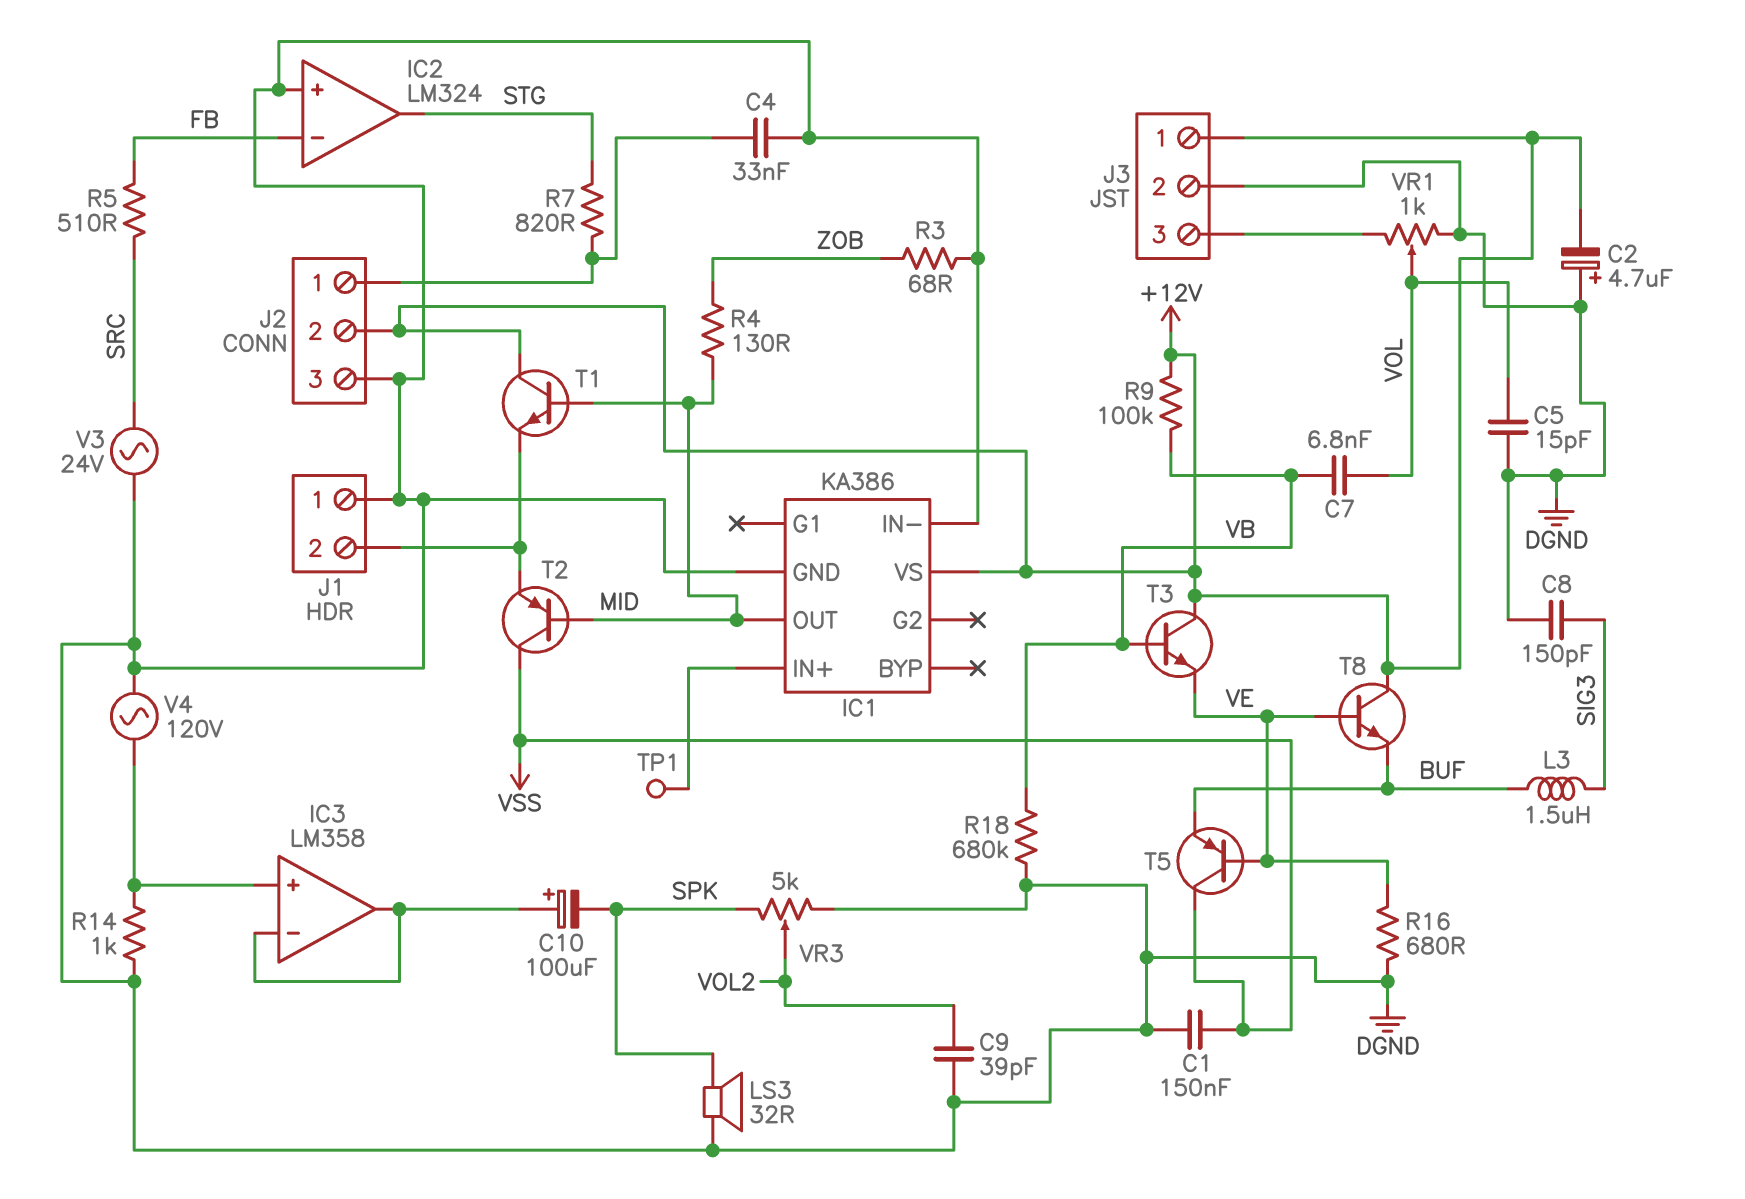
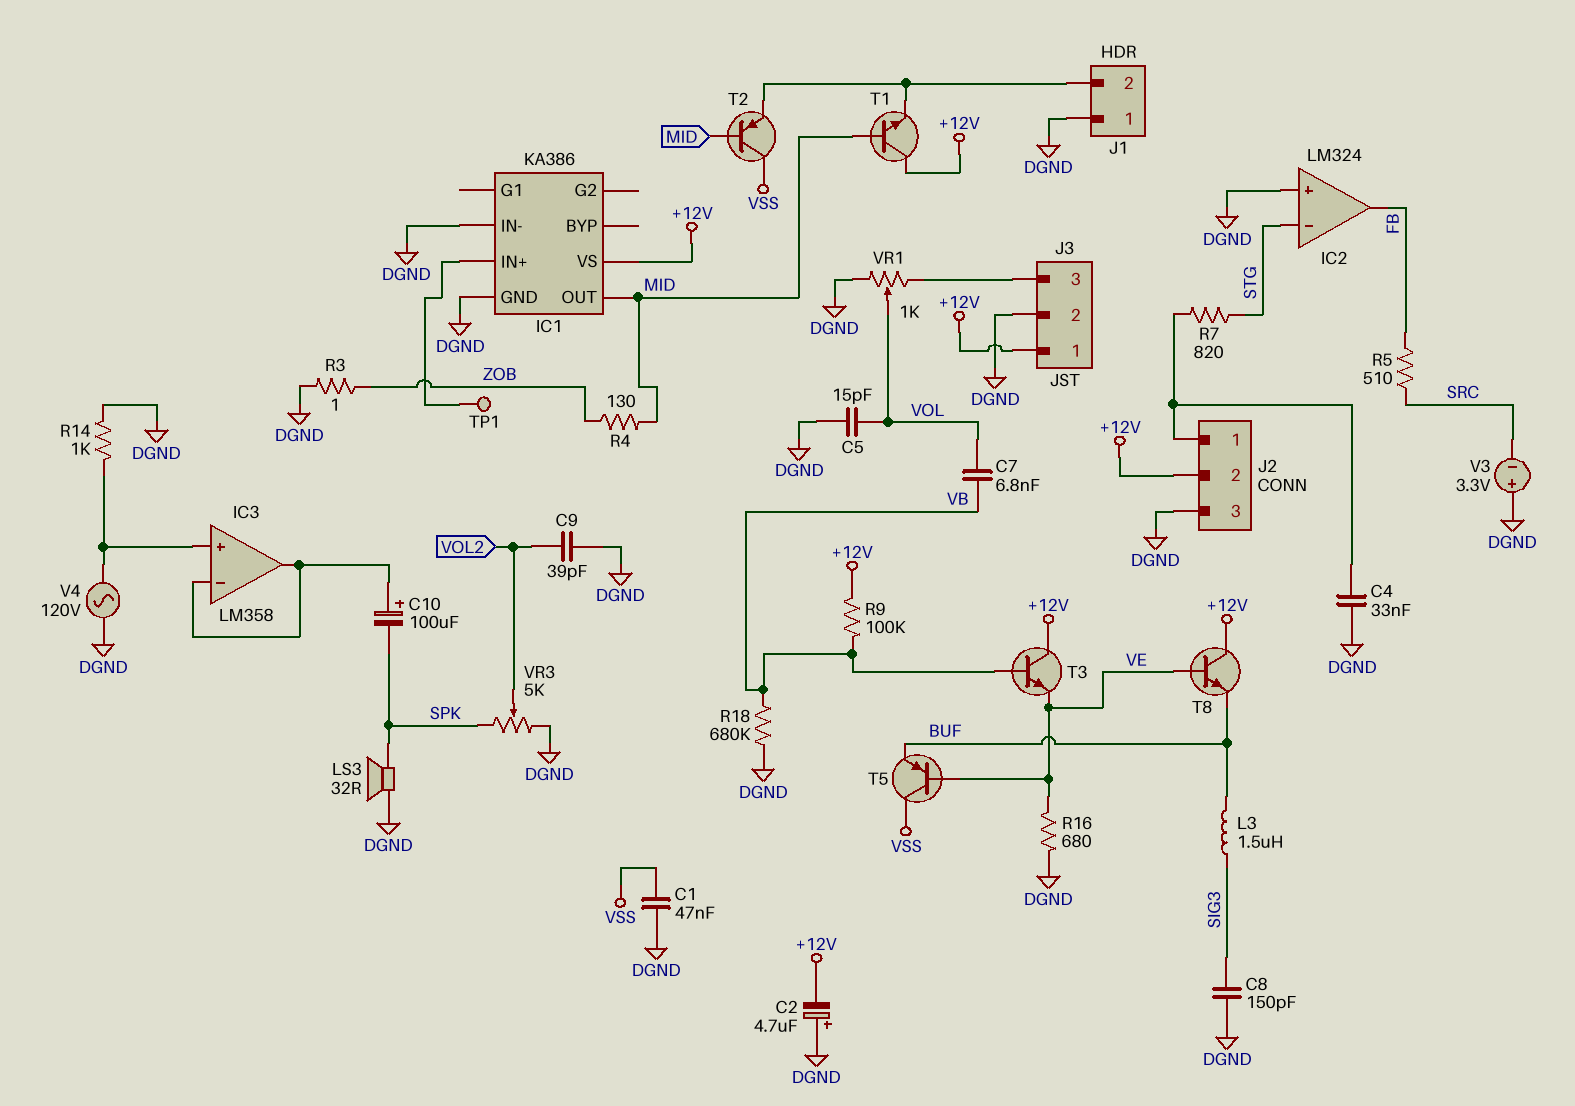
C1: 150nF (DGND, VSS) -> 47nF (DGND, VSS)
IC2 pin in-: FB -> STG
IC2 pin out: STG -> FB
R3: 68 (DGND, ZOB) -> 1 (DGND, ZOB)
V3: AC 24V (DGND, SRC) -> 3.3V (plus DGND, minus SRC)

